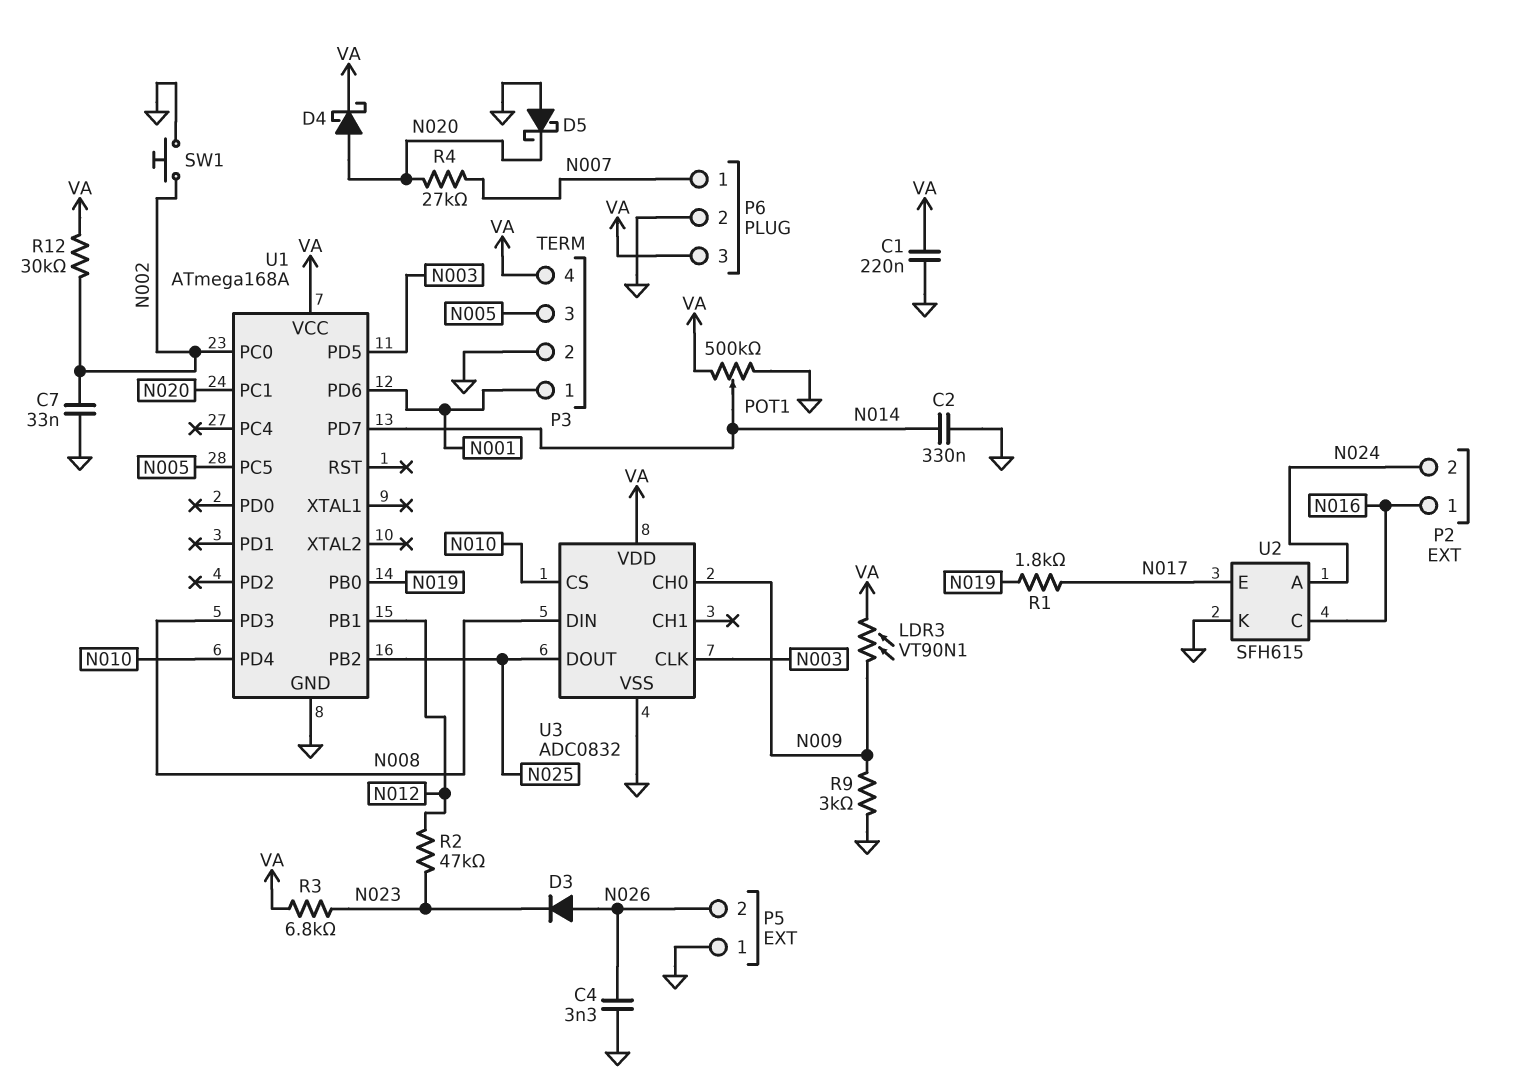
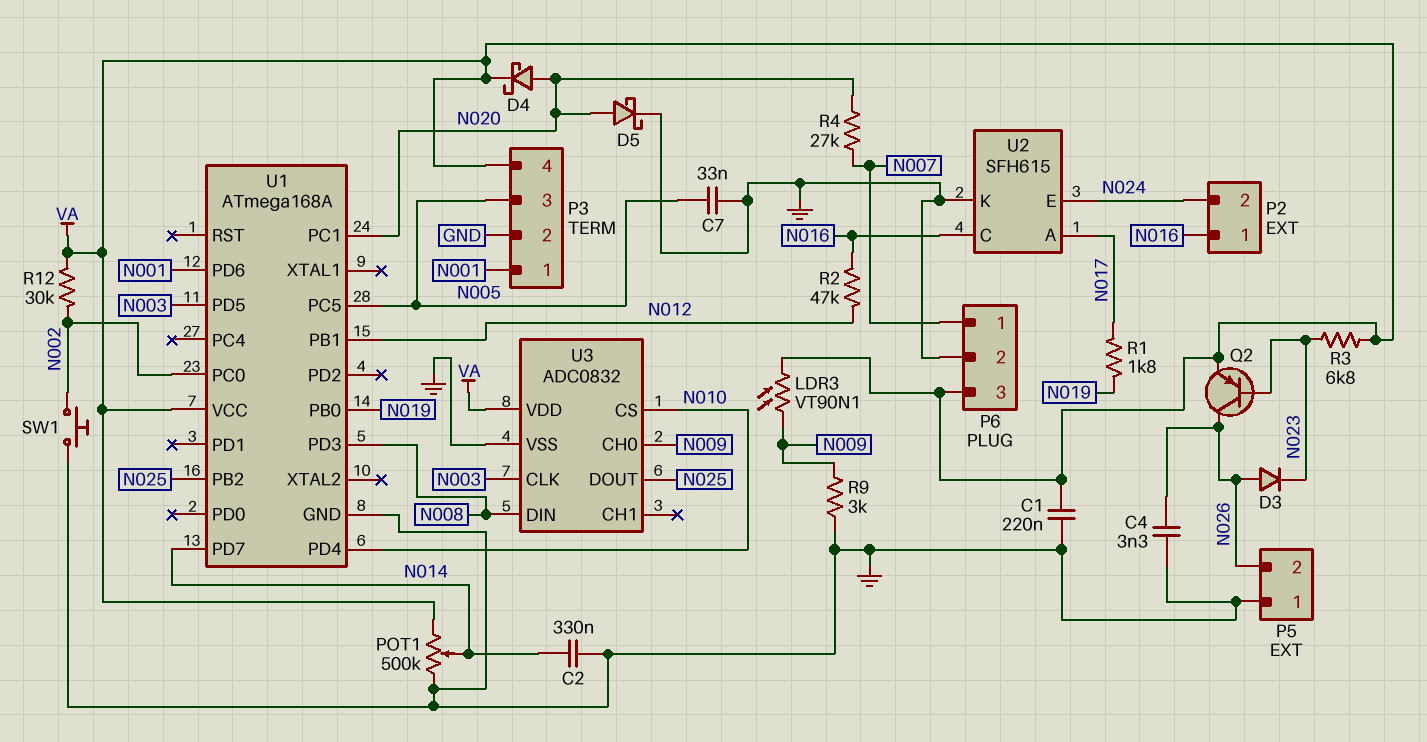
C7: 33nF (GND, N002) -> 33nF (GND, N005)
D5: schottky (A GND, K N020) -> schottky (A N020, K GND)
Q2: none -> PNP (B N023, C N026, E VA)
R2: 47k (N012, N023) -> 47k (N012, N016)
U2 pin A: N024 -> N017
U2 pin E: N017 -> N024

